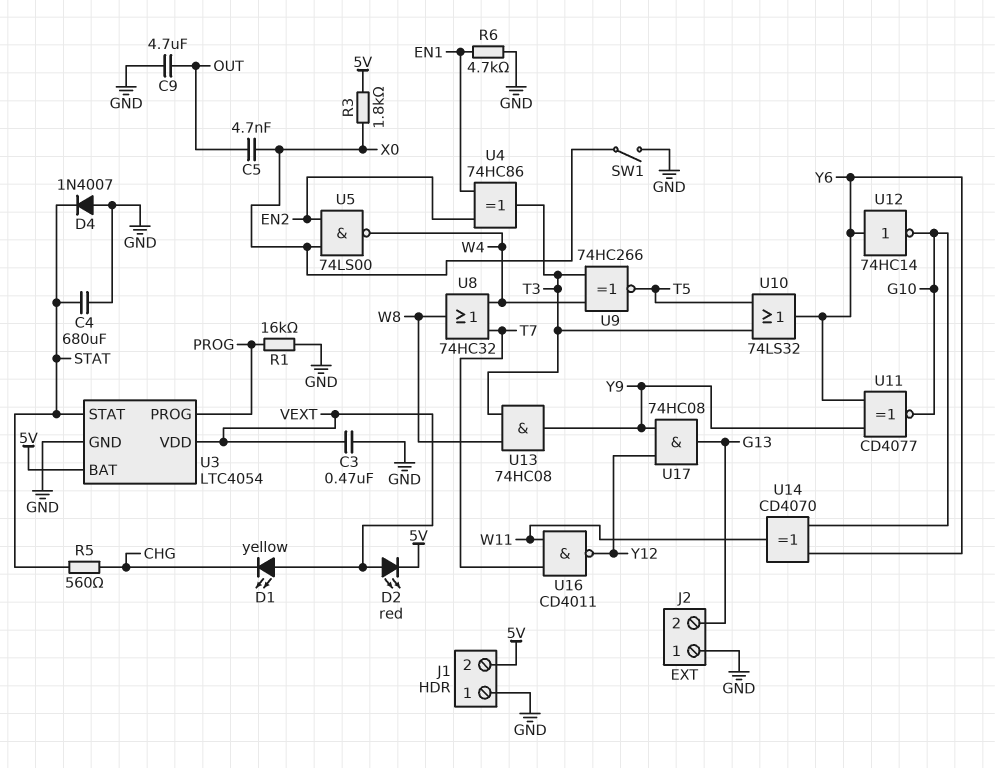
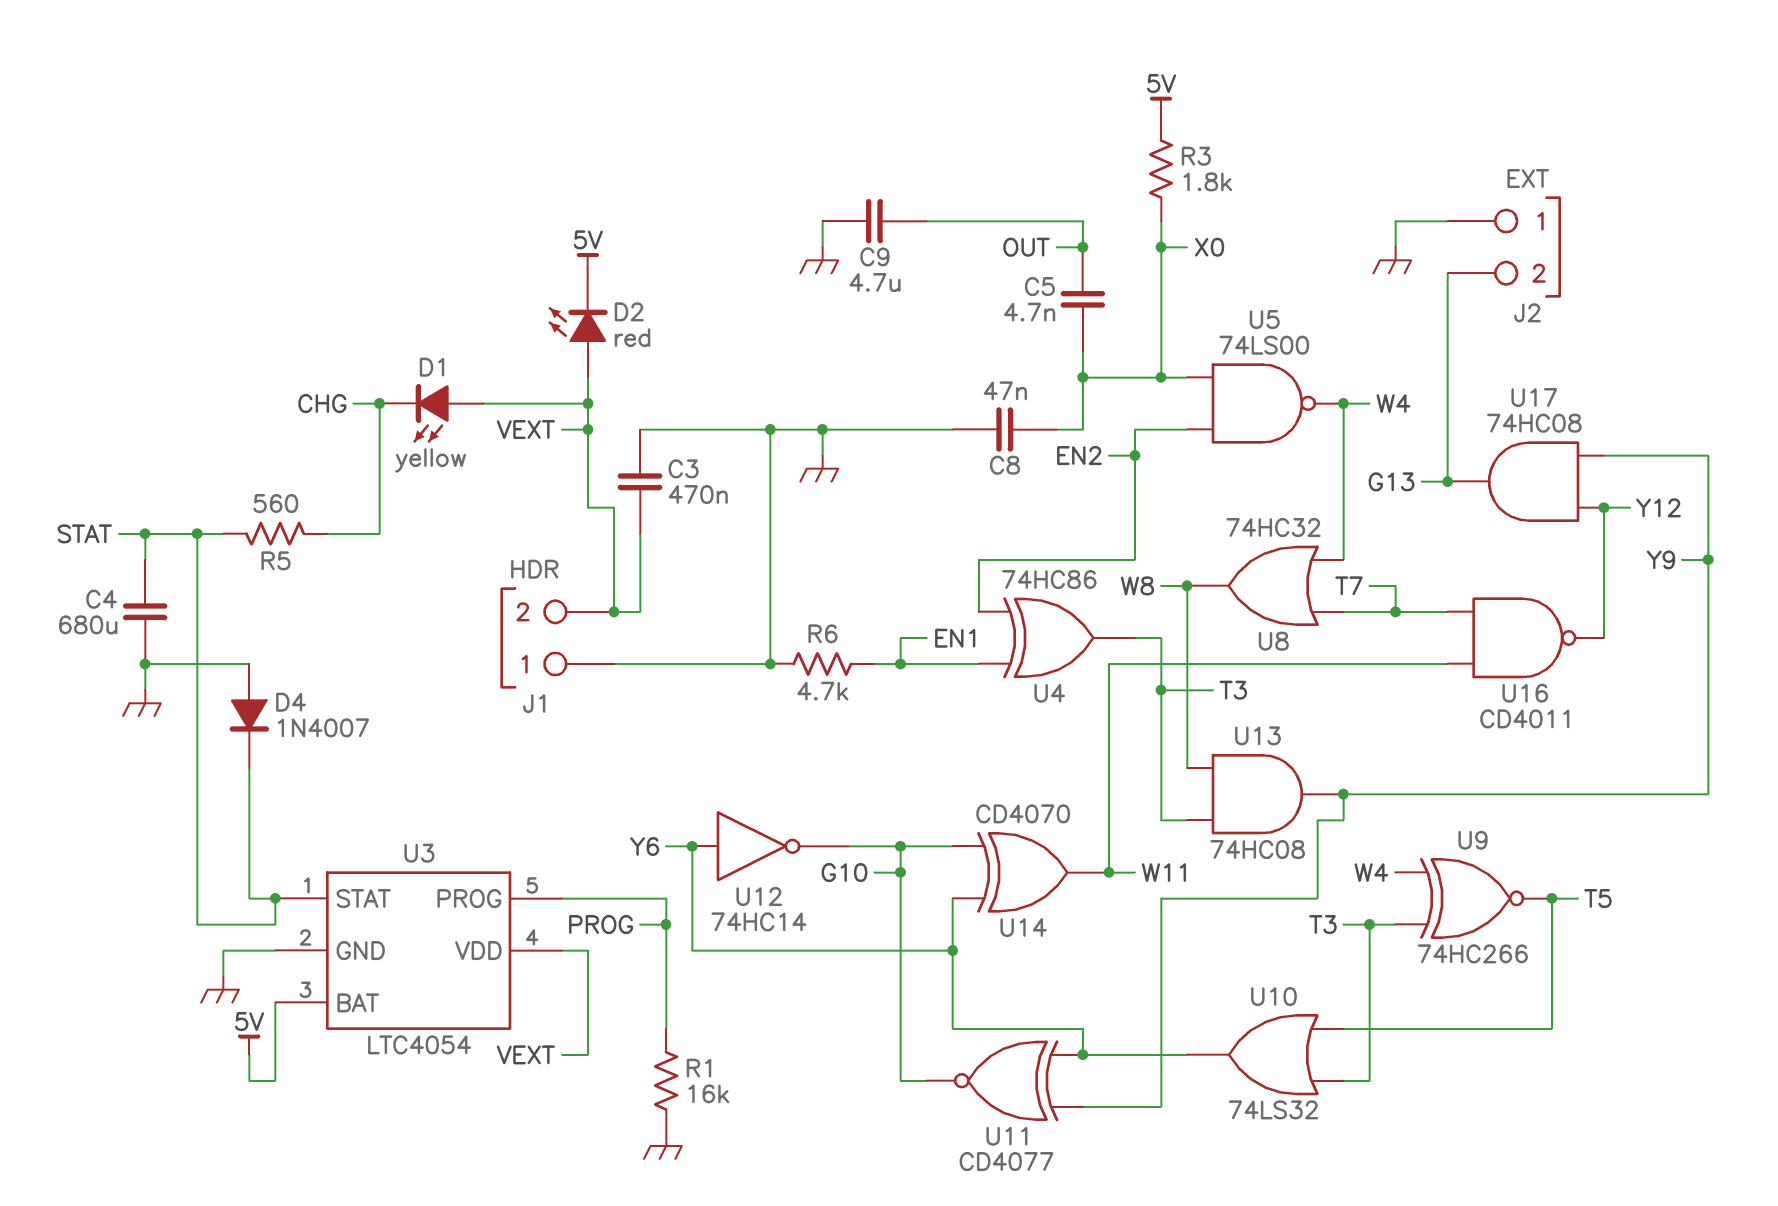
C8: none -> 47nF (GND, X0)
J1 pin 2: 5V -> VEXT
SW1: switch (GND, X0) -> none

